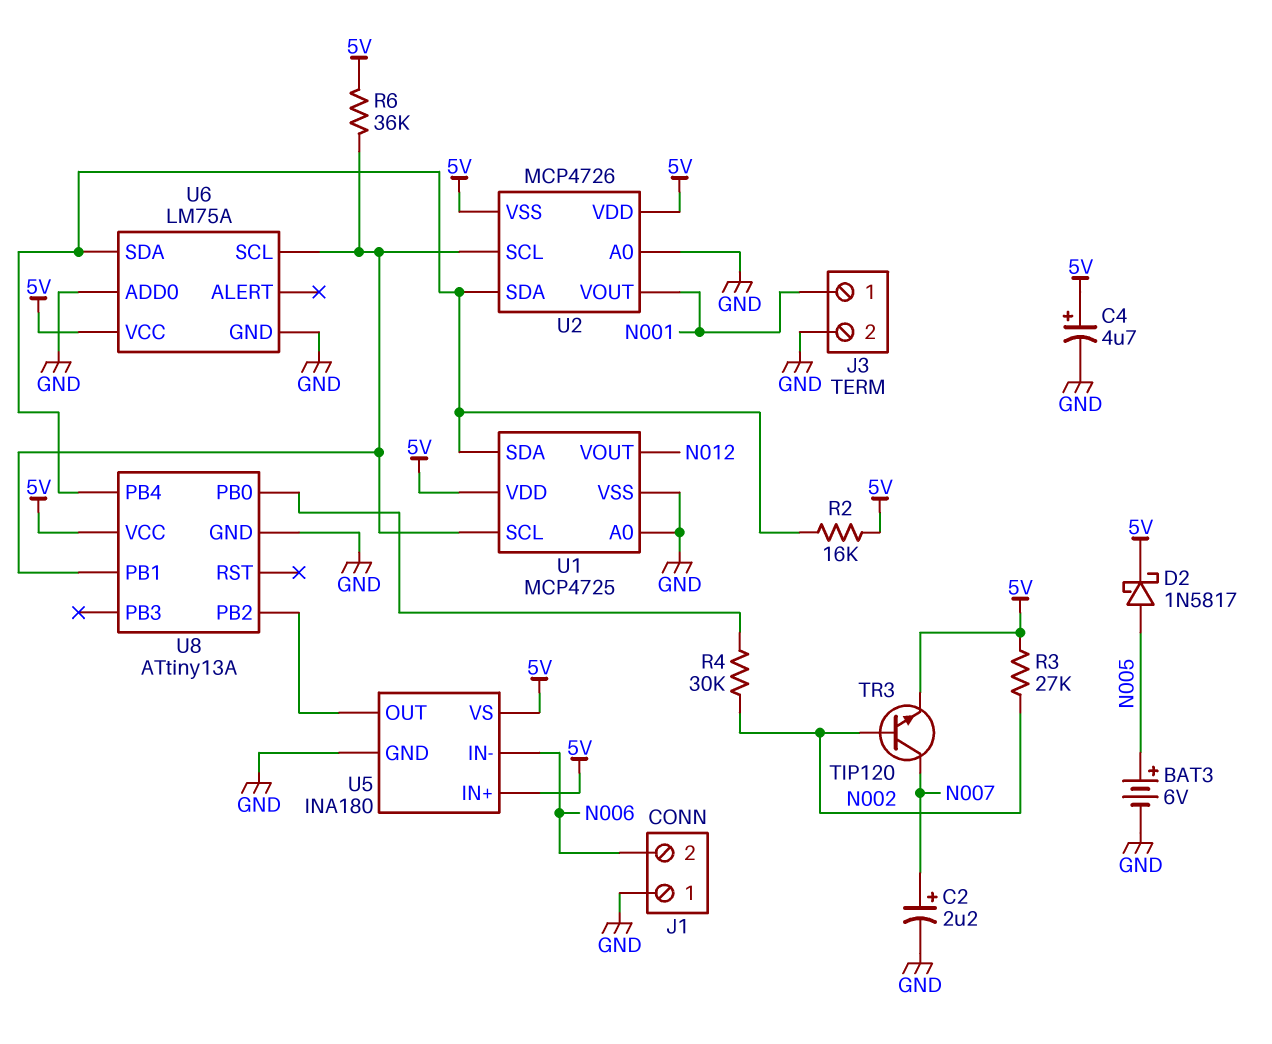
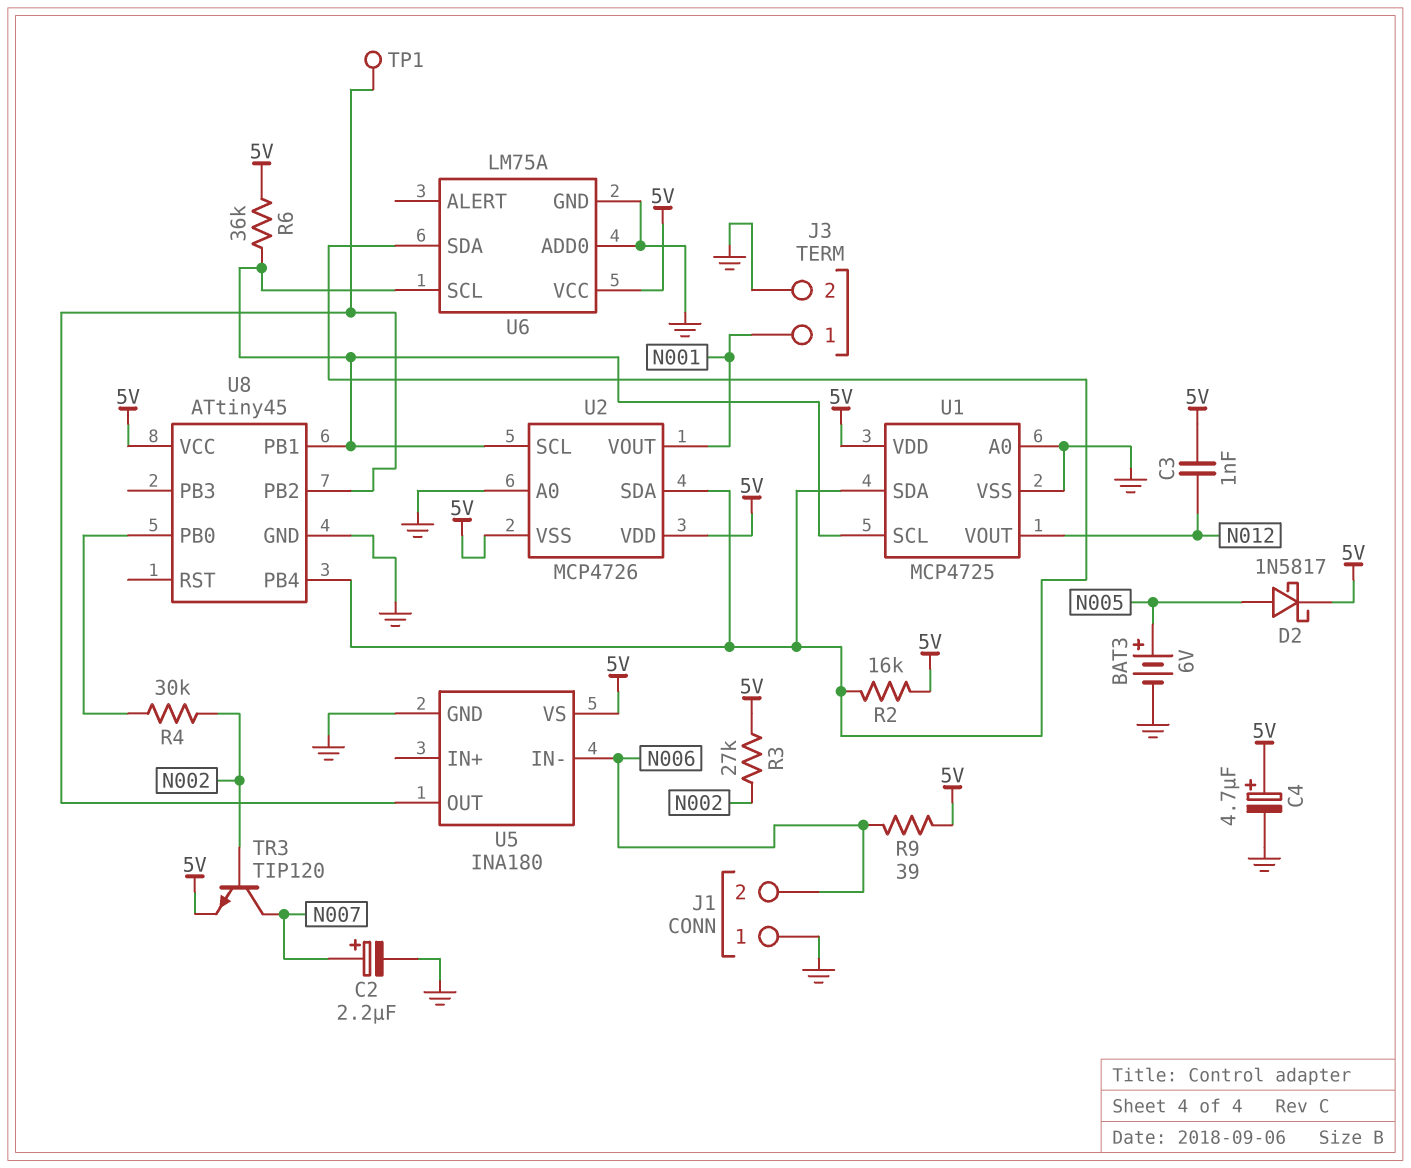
C3: none -> 1nF (5V, N012)
R9: none -> 39 (5V, N006)
TP1: none -> test point (U5/OUT)
U5 pin IN+: 5V -> none
U8: ATtiny13A -> ATtiny45

